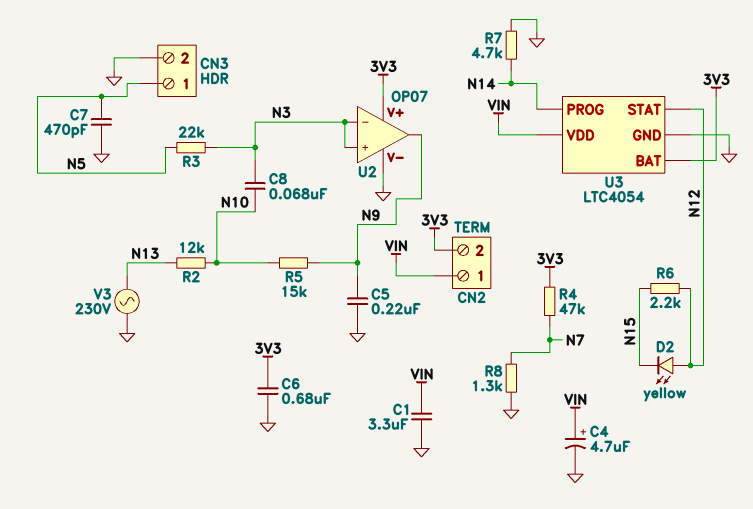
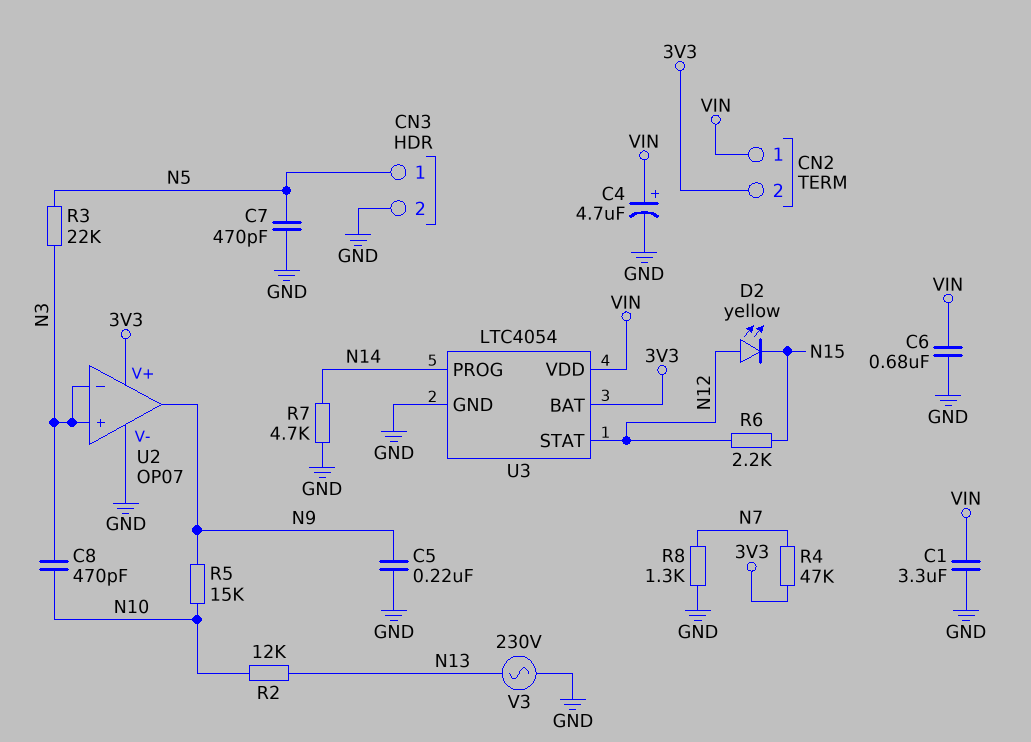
C6: 680nF (3V3, GND) -> 680nF (GND, VIN)
C8: 68nF (N3, N10) -> 470pF (N3, N10)

